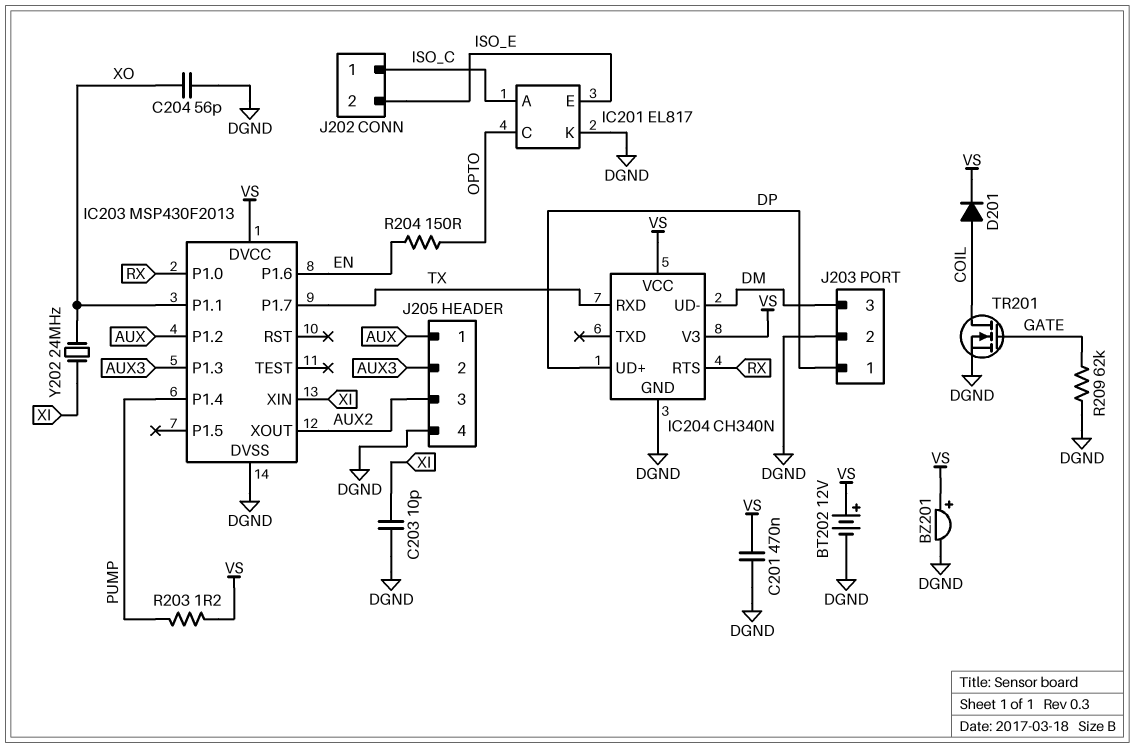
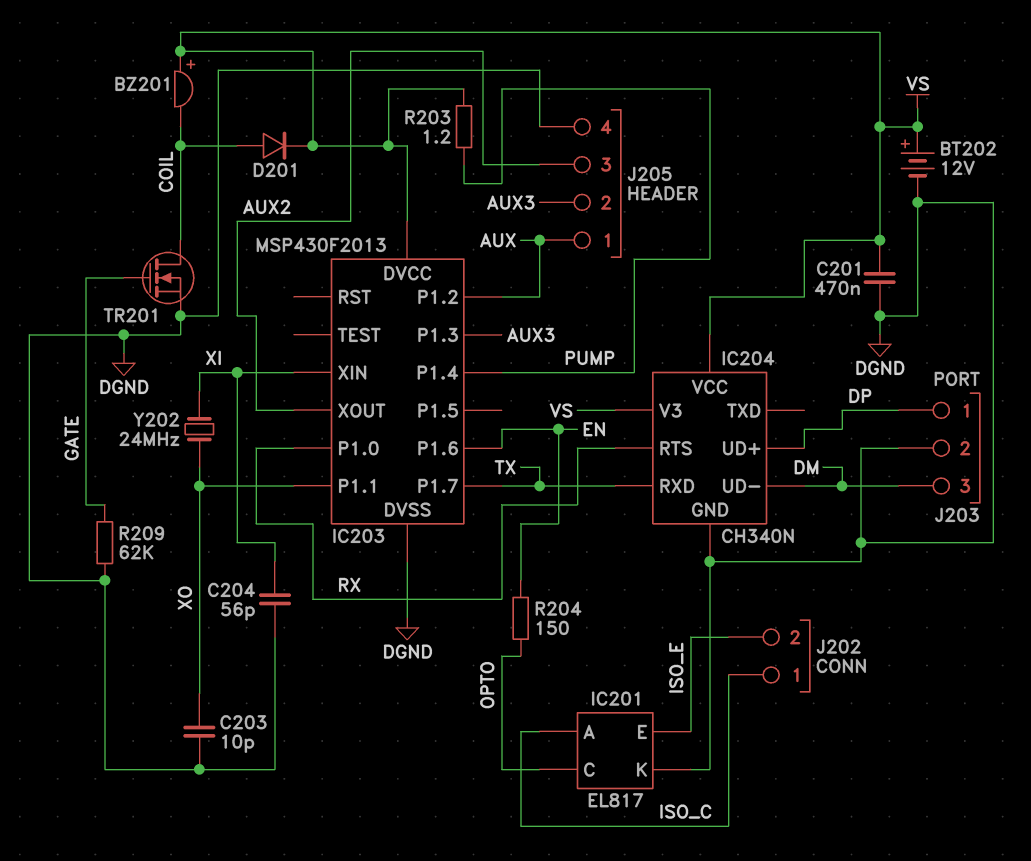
BZ201: buzzer (plus VS, minus DGND) -> buzzer (plus VS, minus COIL)
C203: 10pF (DGND, XI) -> 10pF (DGND, XO)
C204: 56pF (DGND, XO) -> 56pF (DGND, XI)

